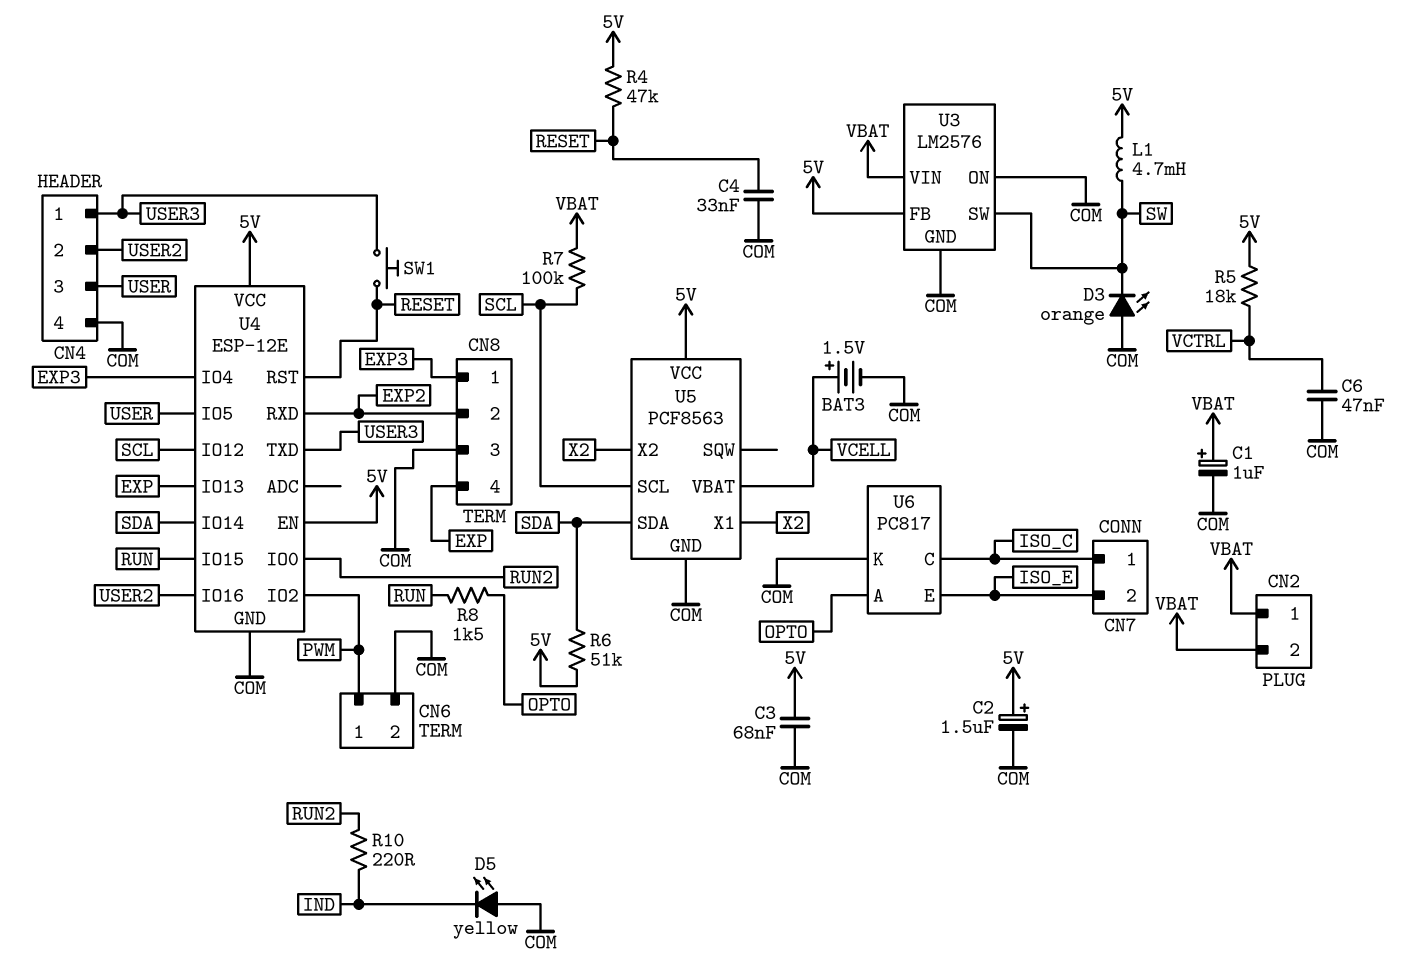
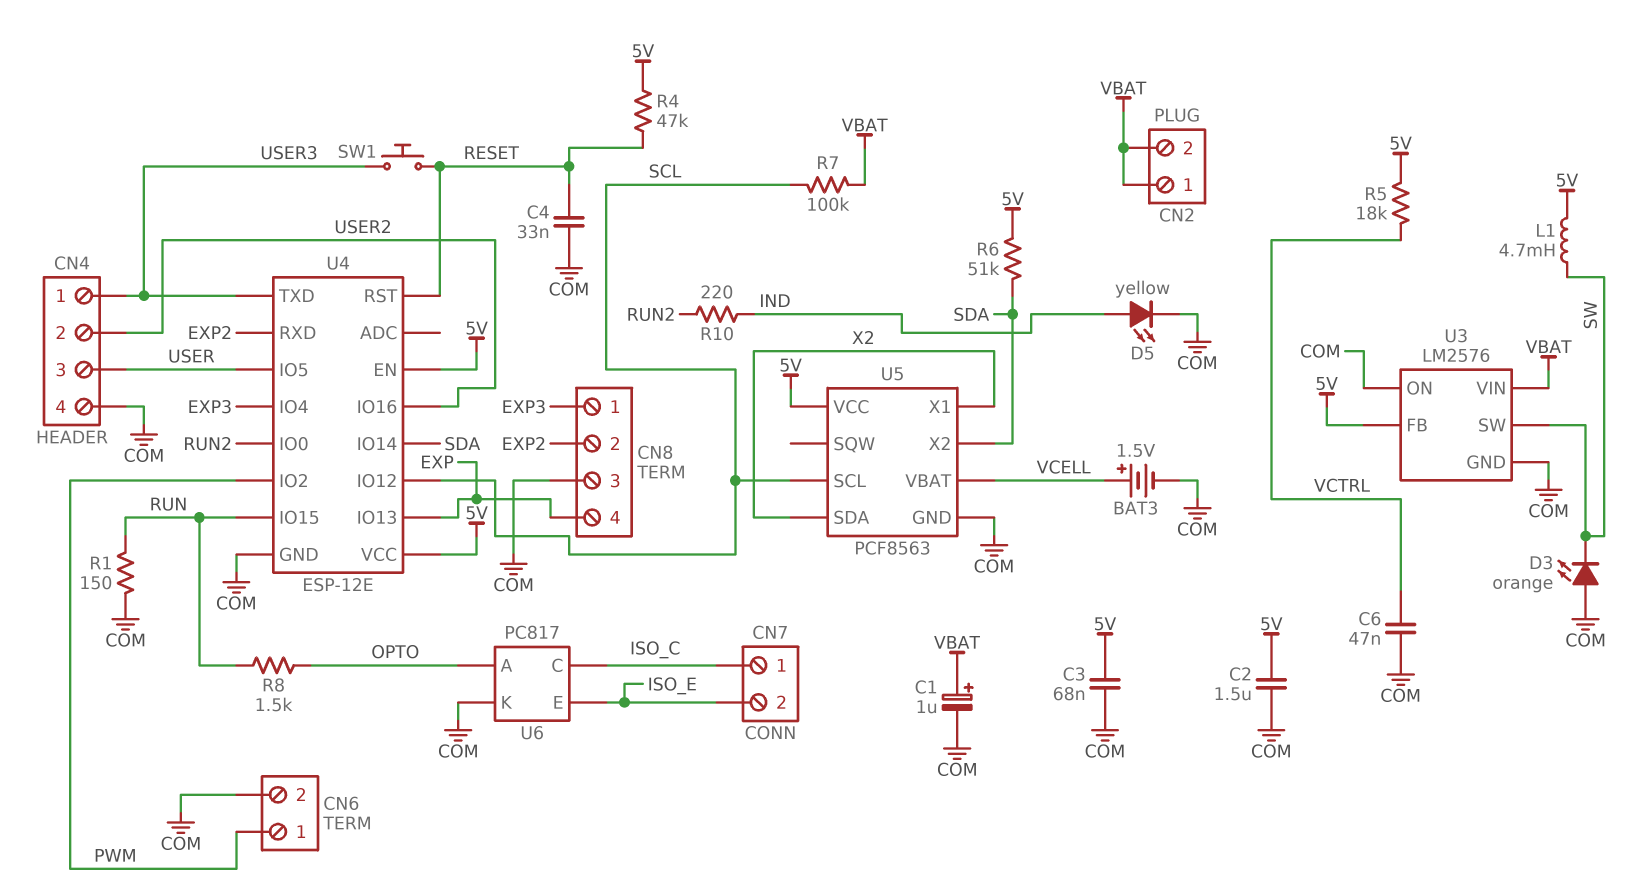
C2: 1.5uF (plus 5V, minus COM) -> 1.5uF (5V, COM)
D5: LED yellow (A COM, K IND) -> LED yellow (A IND, K COM)
R1: none -> 150 (COM, RUN)
U5 pin SDA: SDA -> X2
U5 pin X2: X2 -> SDA

